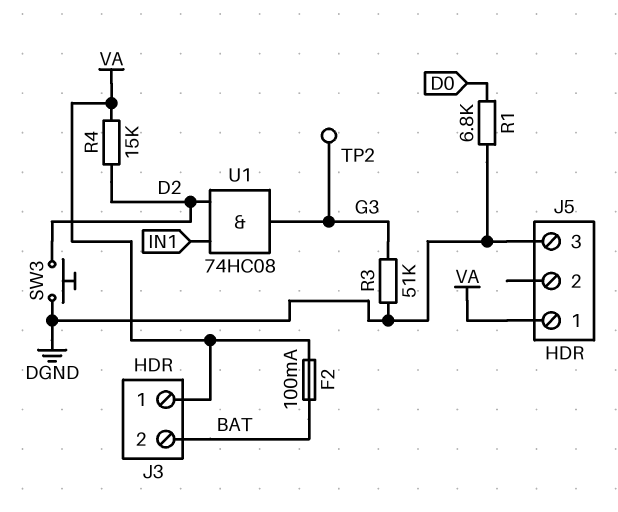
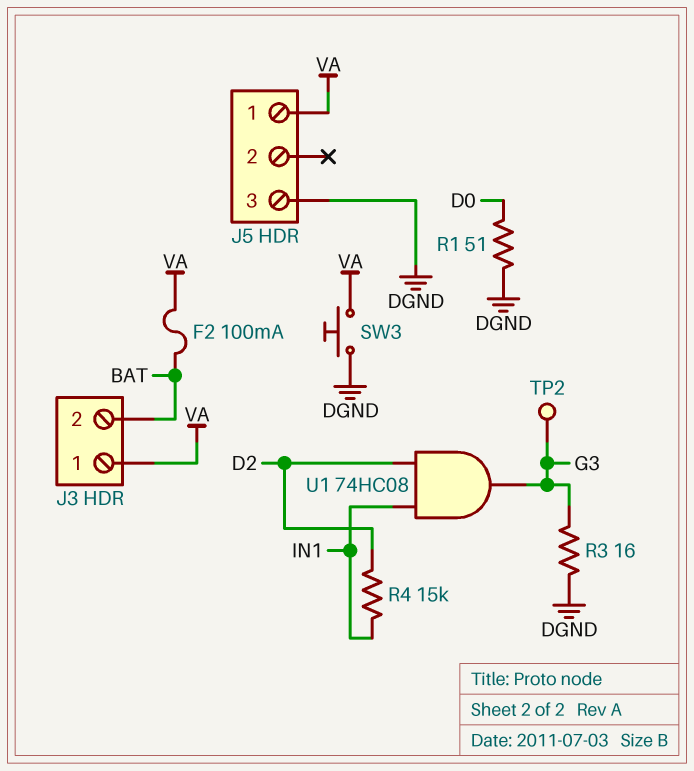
R1: 6.8k (D0, DGND) -> 51 (D0, DGND)
R3: 51k (DGND, G3) -> 16 (DGND, G3)
R4: 15k (D2, VA) -> 15k (D2, IN1)
SW3: button (D2, DGND) -> button (DGND, VA)

